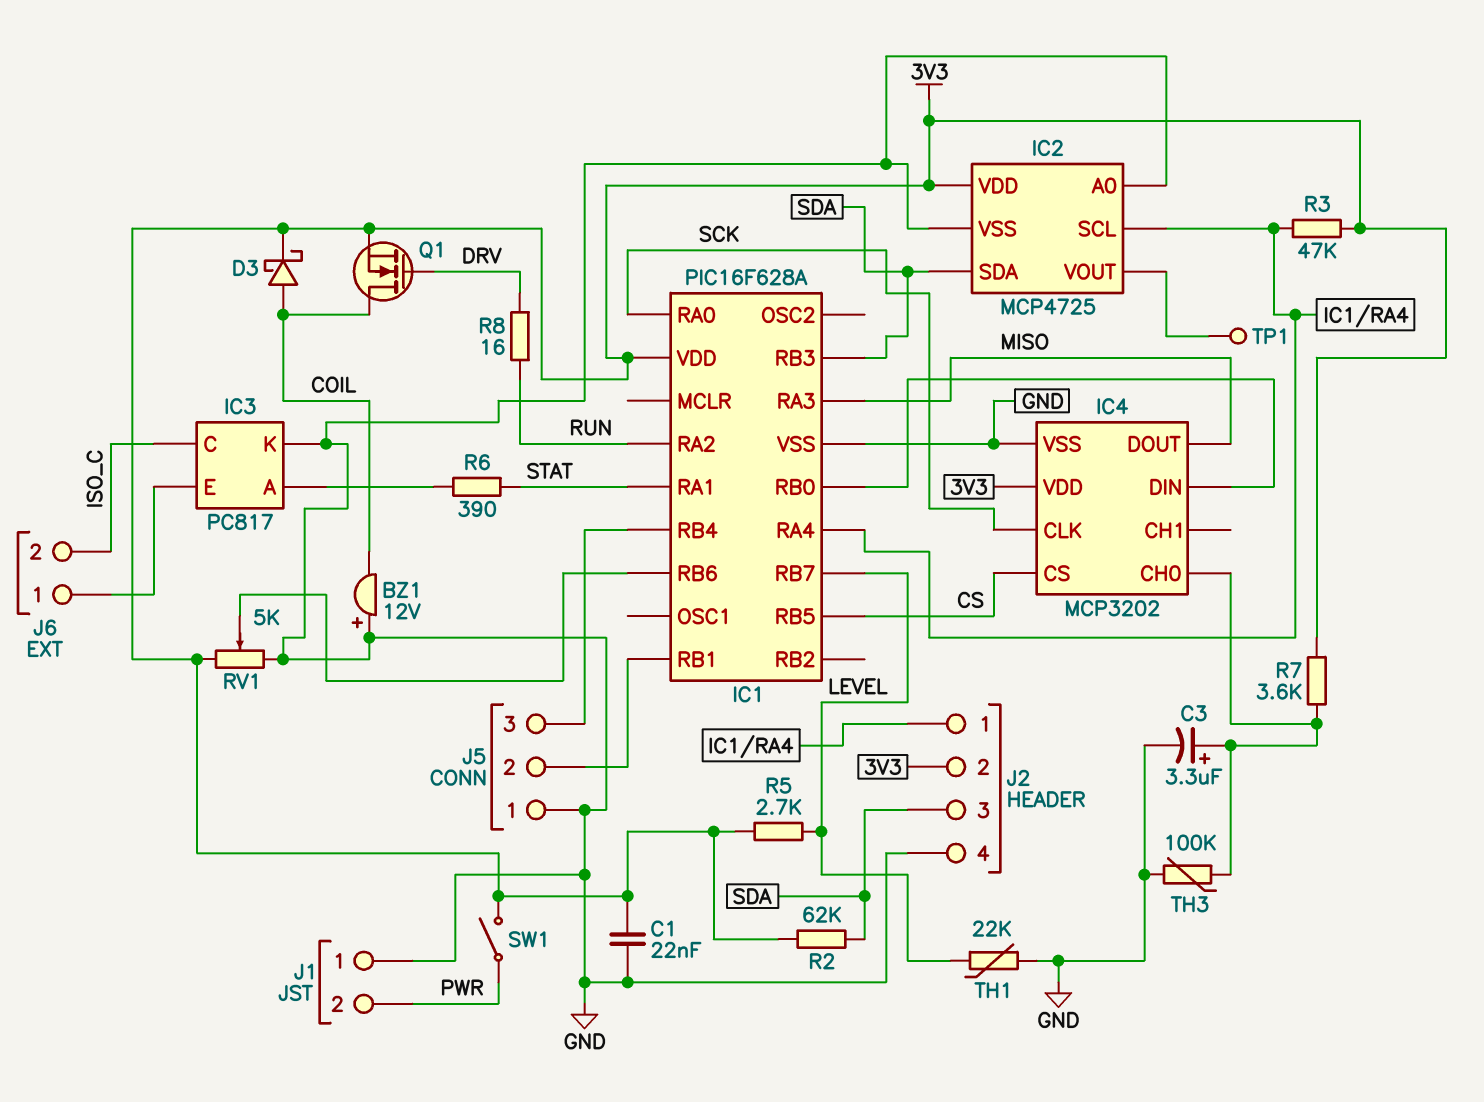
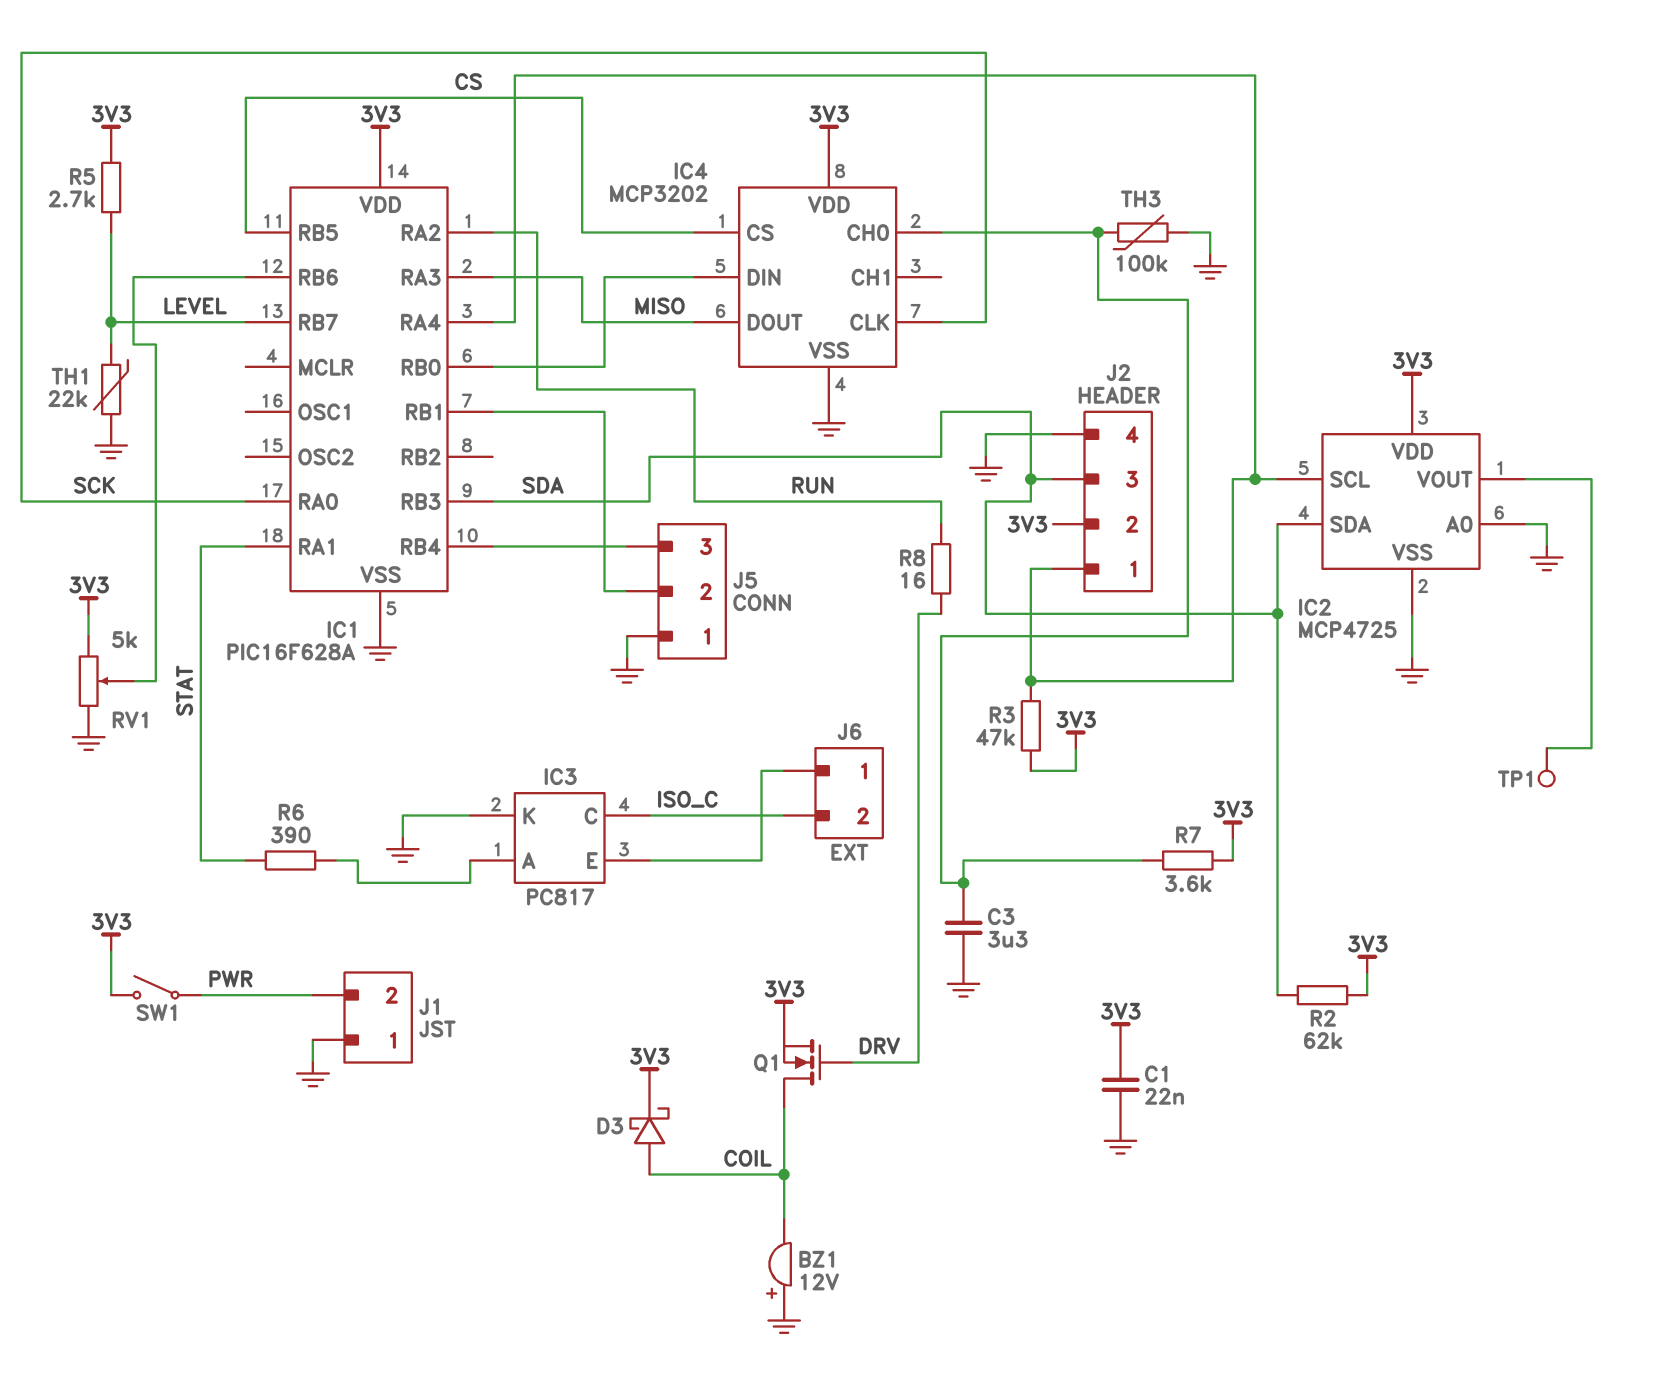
C3: 3.3uF (plus IC4/CH0, minus GND) -> 3.3uF (GND, IC4/CH0)

